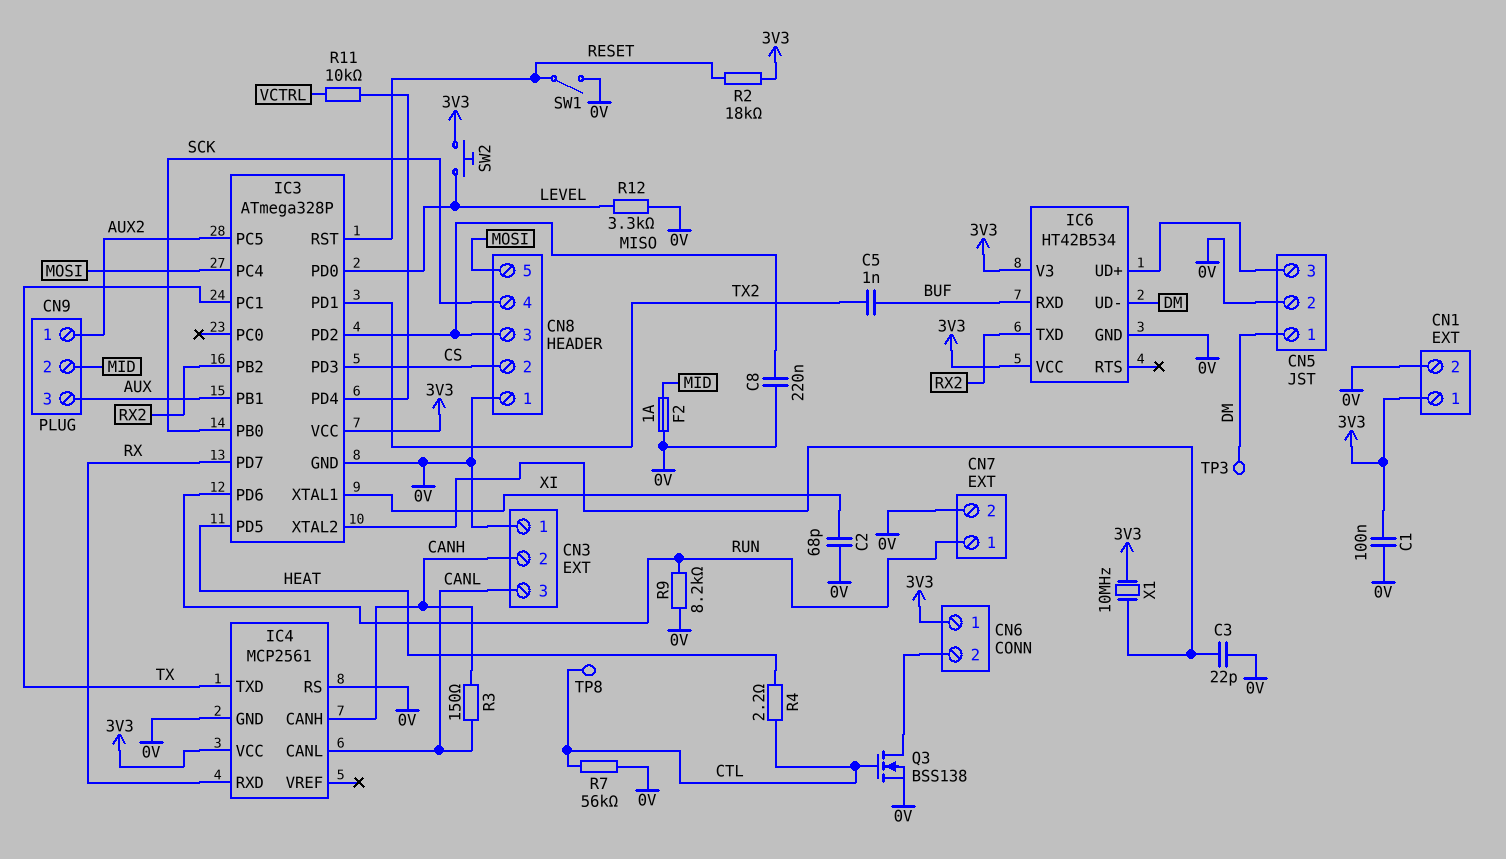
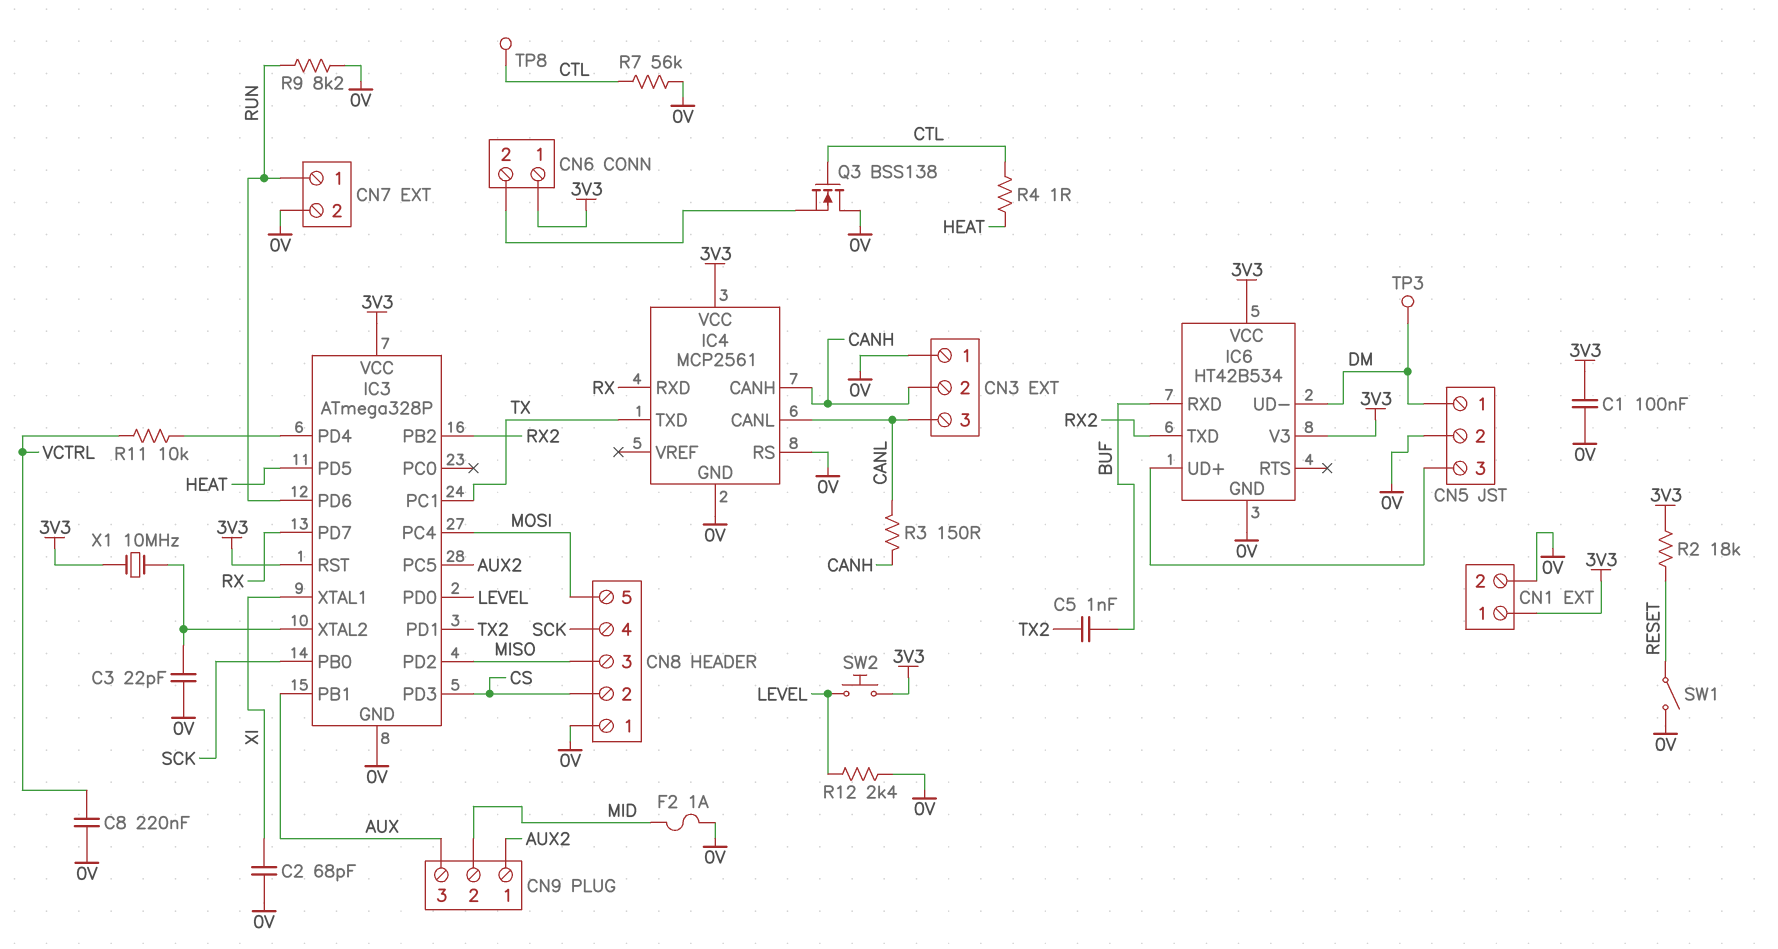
C8: 220nF (0V, MISO) -> 220nF (0V, VCTRL)
IC3 pin RST: RESET -> 3V3
Q3: NMOS BSS138 (G CTL, D CN6/2, S 0V) -> NMOS BSS138 (G CTL, D 0V, S CN6/2)
R4: 2.2 (CTL, HEAT) -> 1 (CTL, HEAT)
R12: 3.3k (0V, LEVEL) -> 2.4k (0V, LEVEL)

